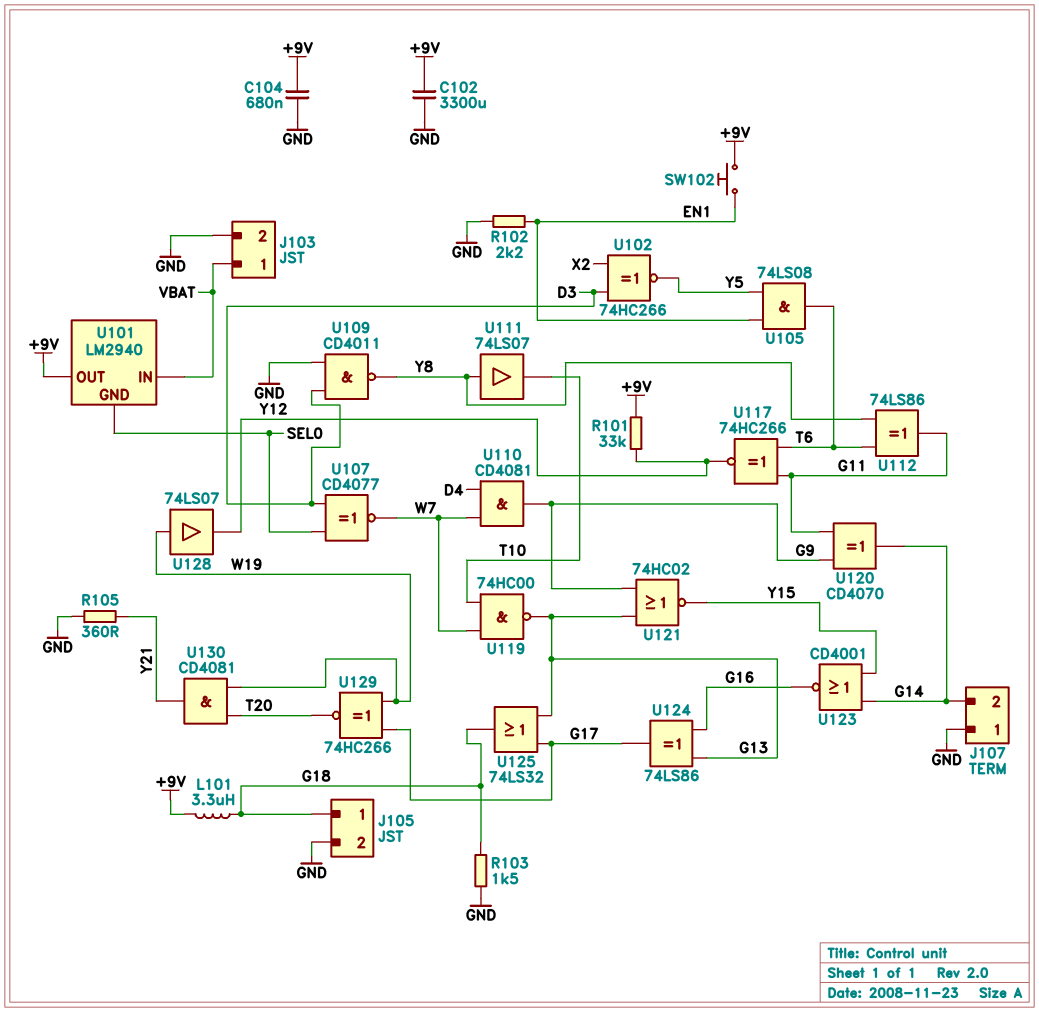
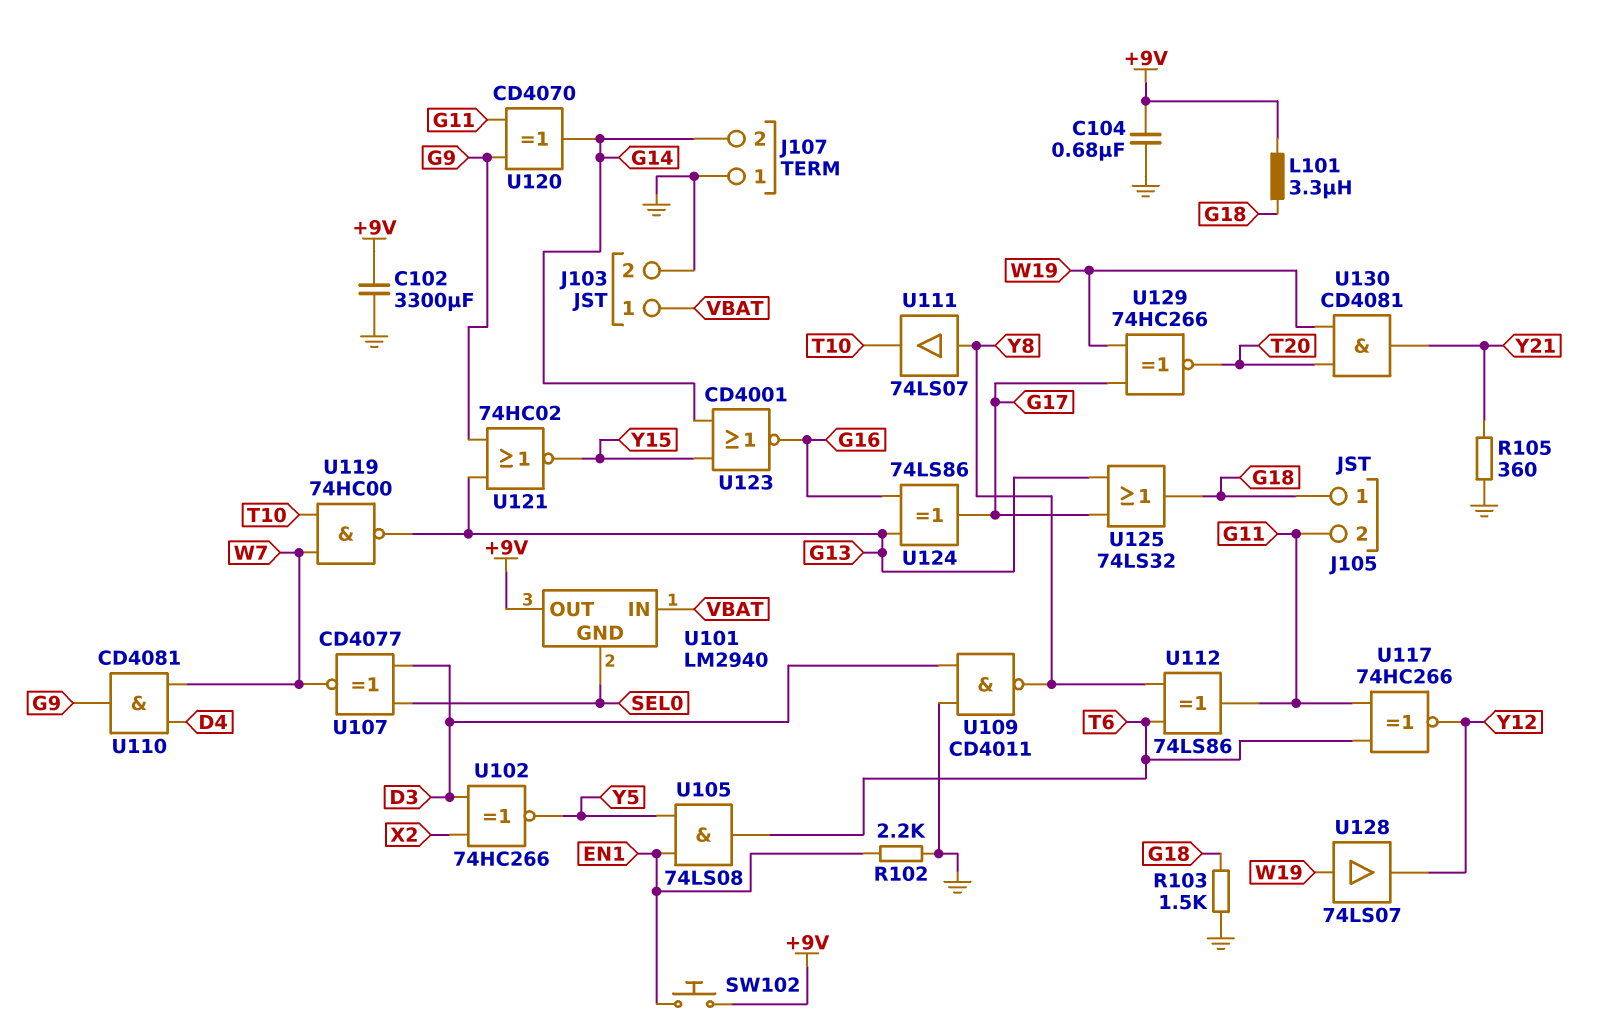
J105 pin 2: GND -> G11
R101: 33k (+9V, Y12) -> none

